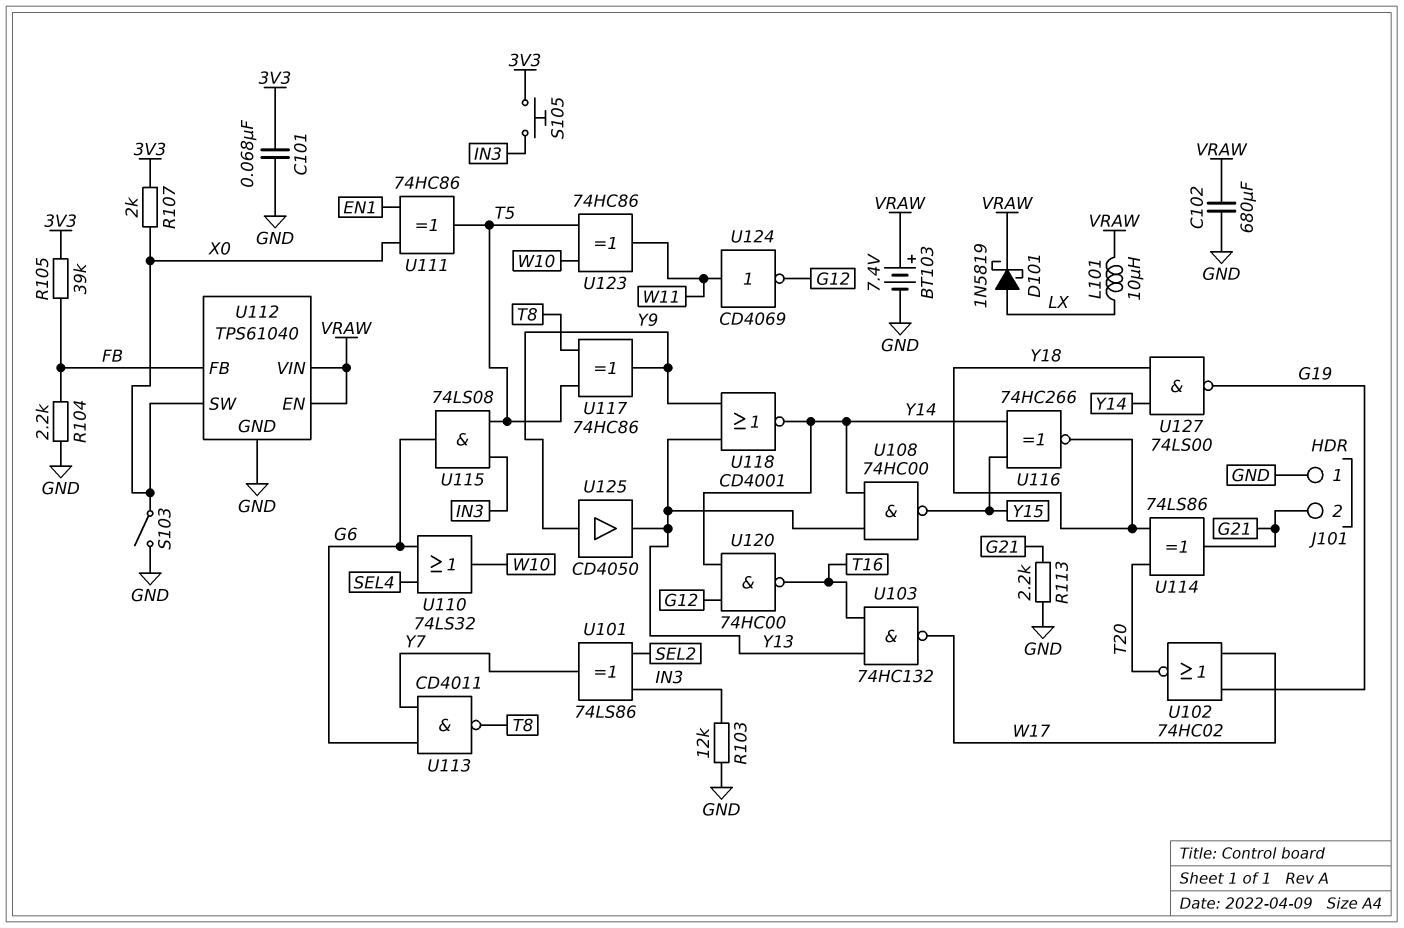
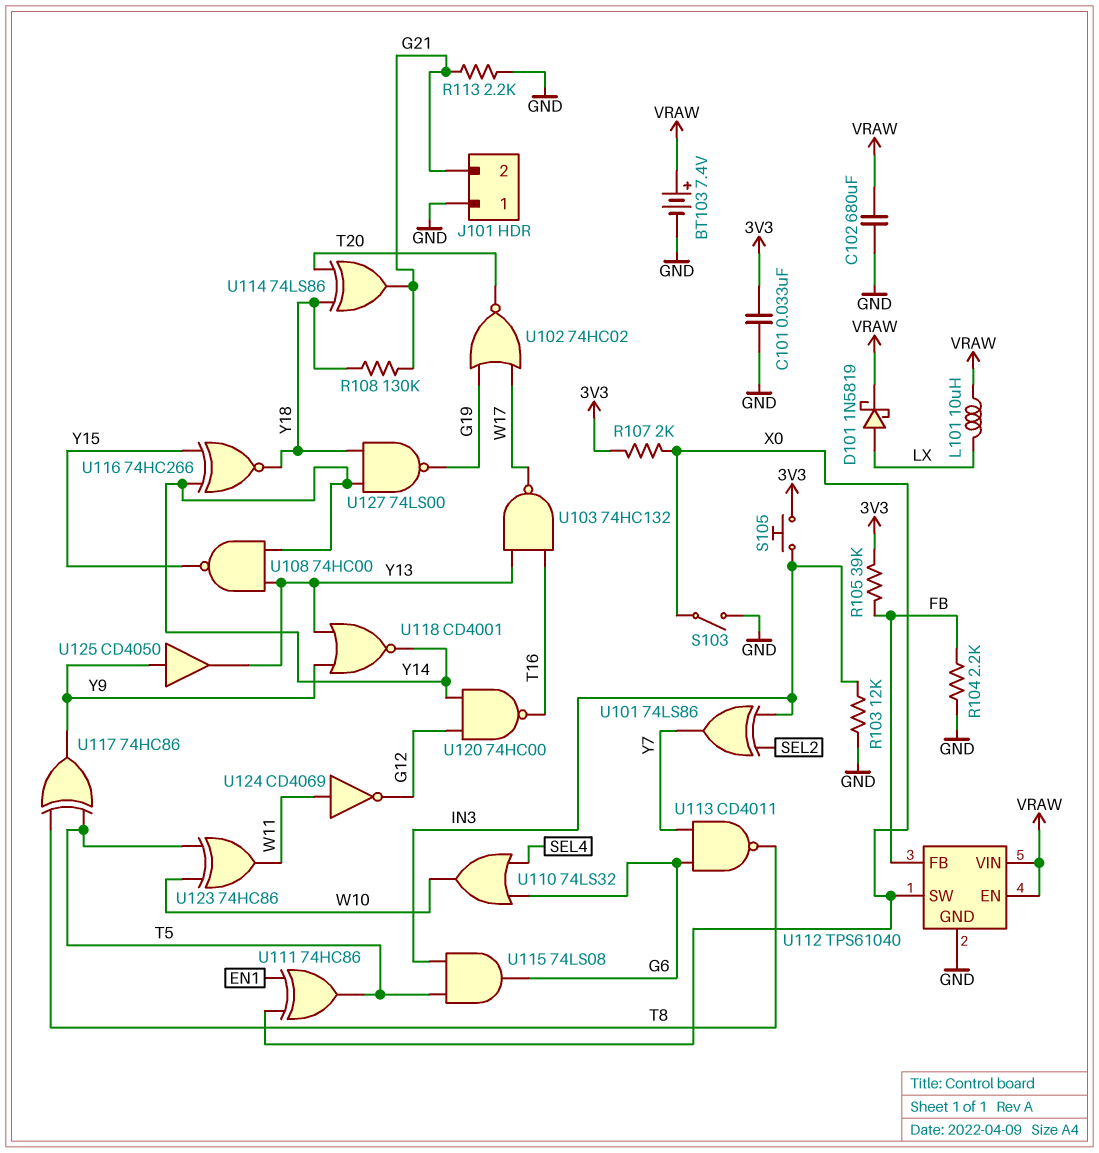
C101: 68nF (3V3, GND) -> 33nF (3V3, GND)
R108: none -> 130k (G21, Y18)

